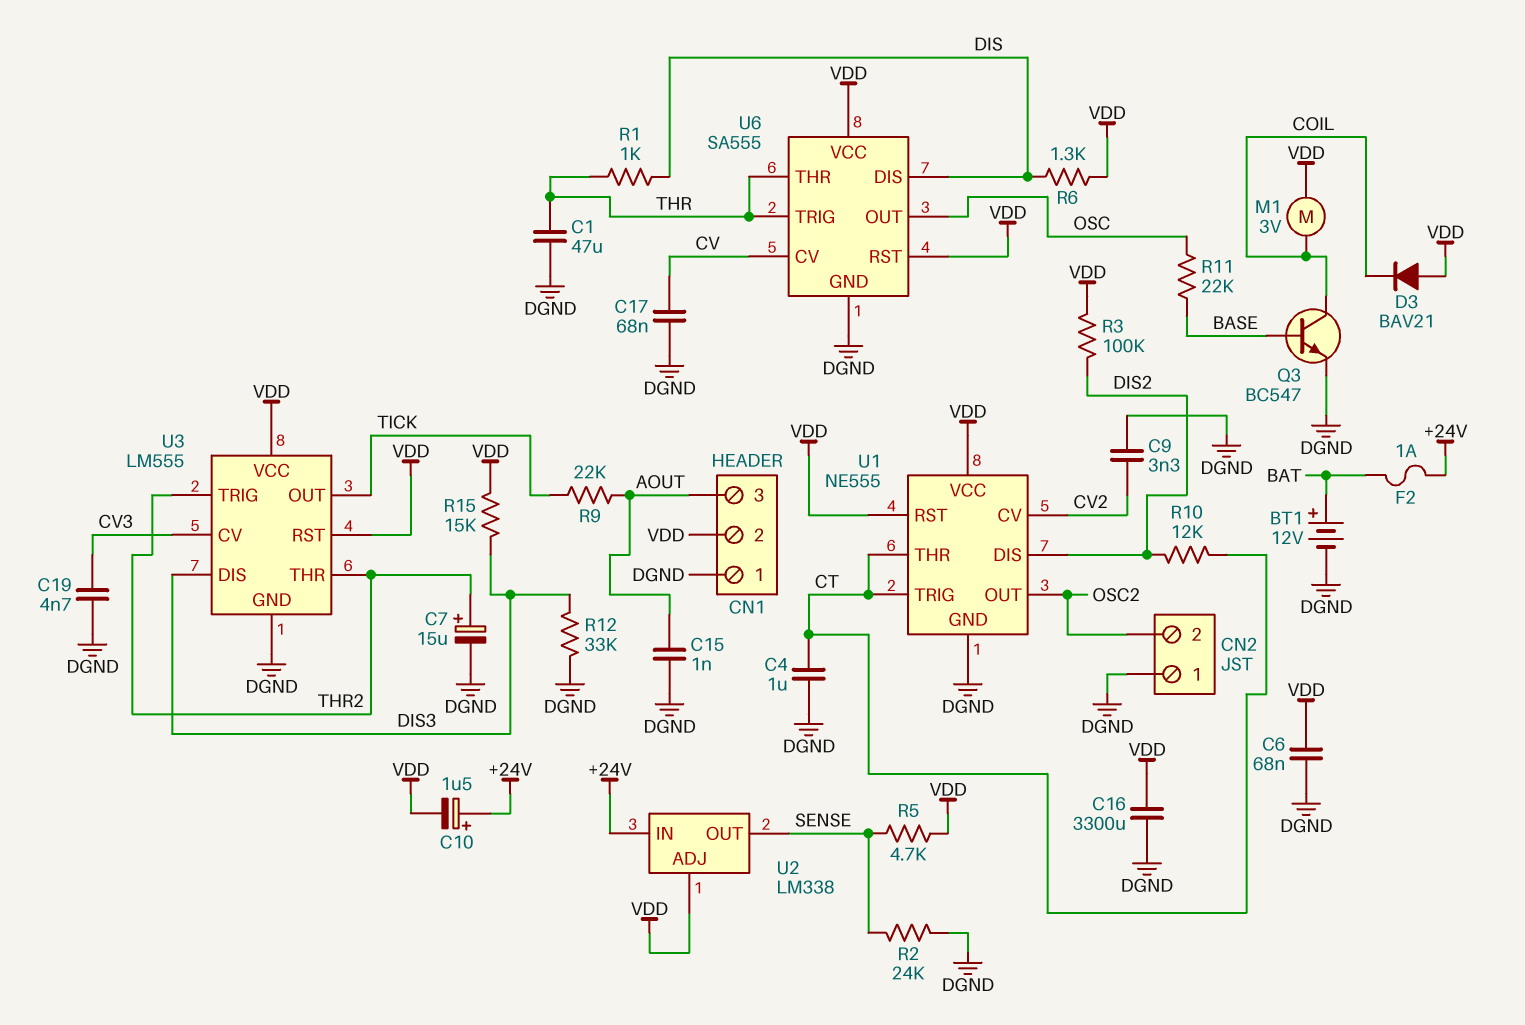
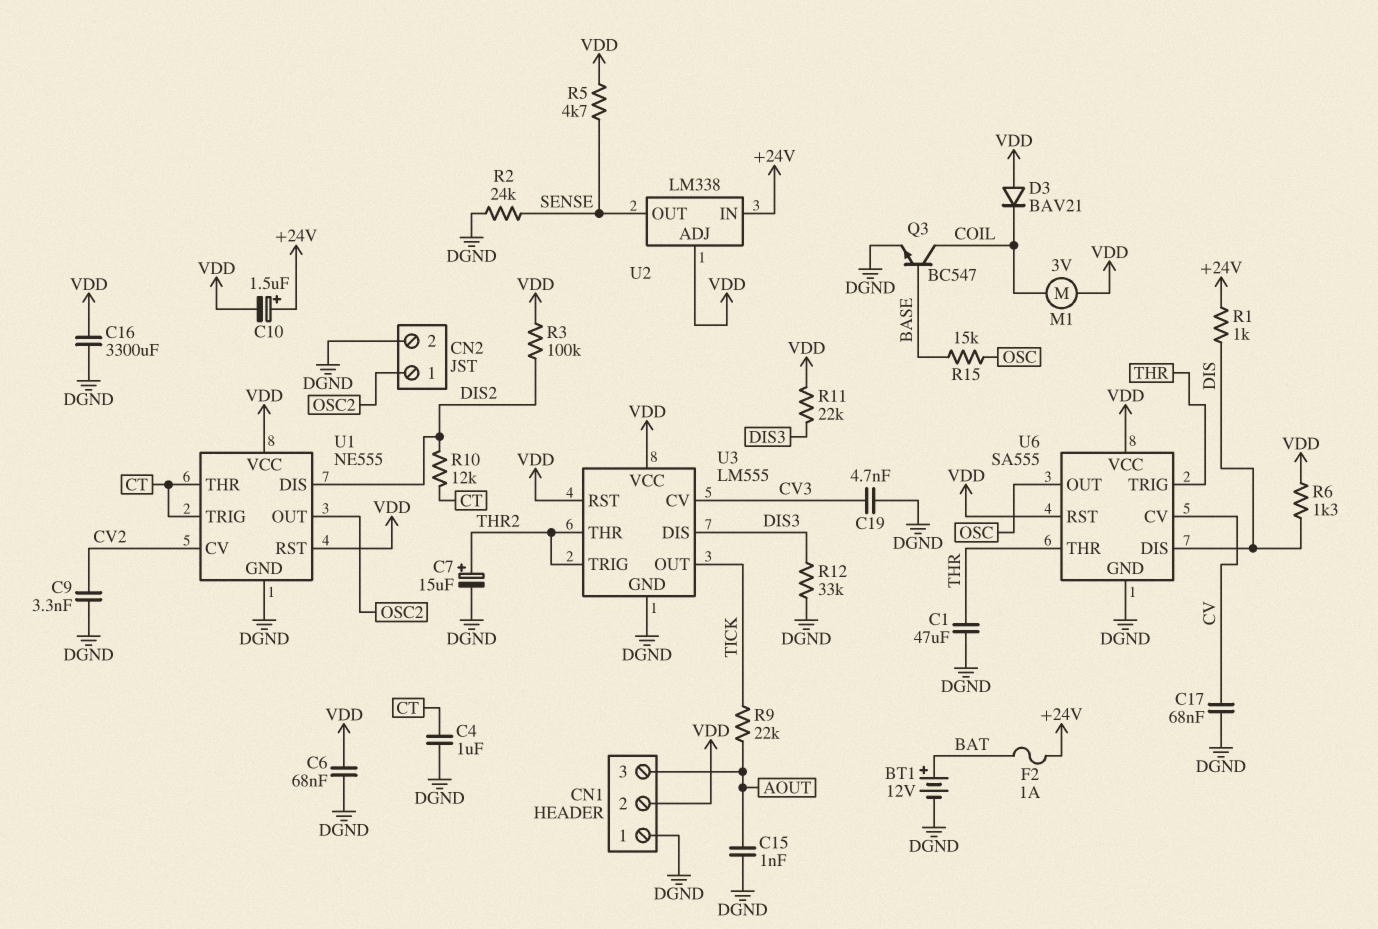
CN2 pin 1: DGND -> OSC2
CN2 pin 2: OSC2 -> DGND
R1: 1k (DIS, THR) -> 1k (+24V, DIS)
R11: 22k (BASE, OSC) -> 22k (DIS3, VDD)
R15: 15k (DIS3, VDD) -> 15k (BASE, OSC)

